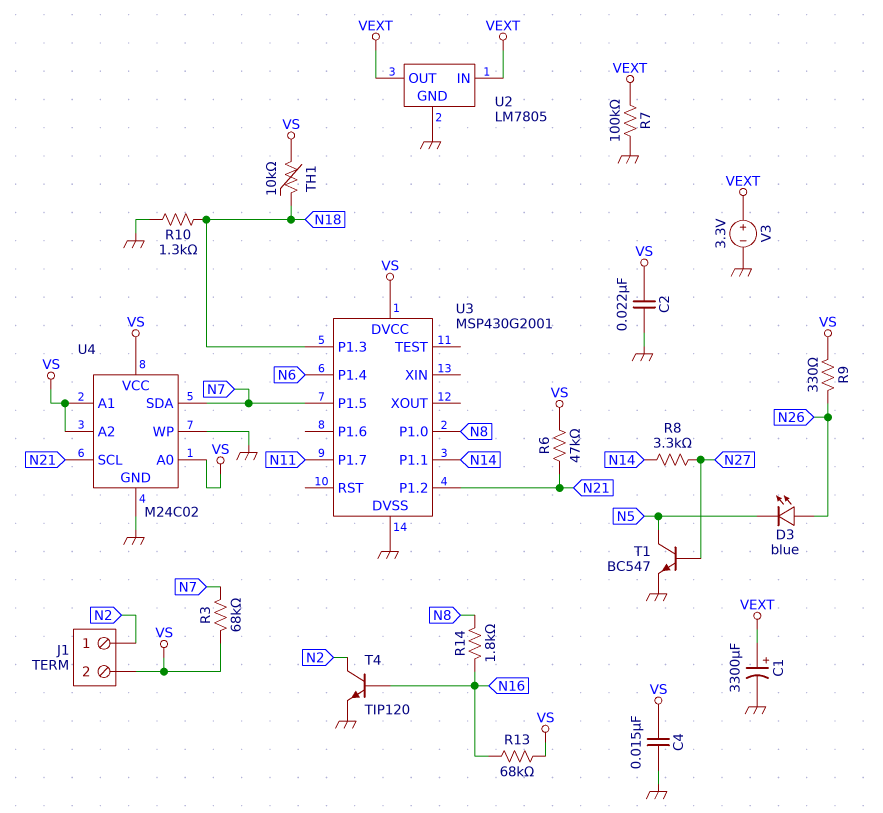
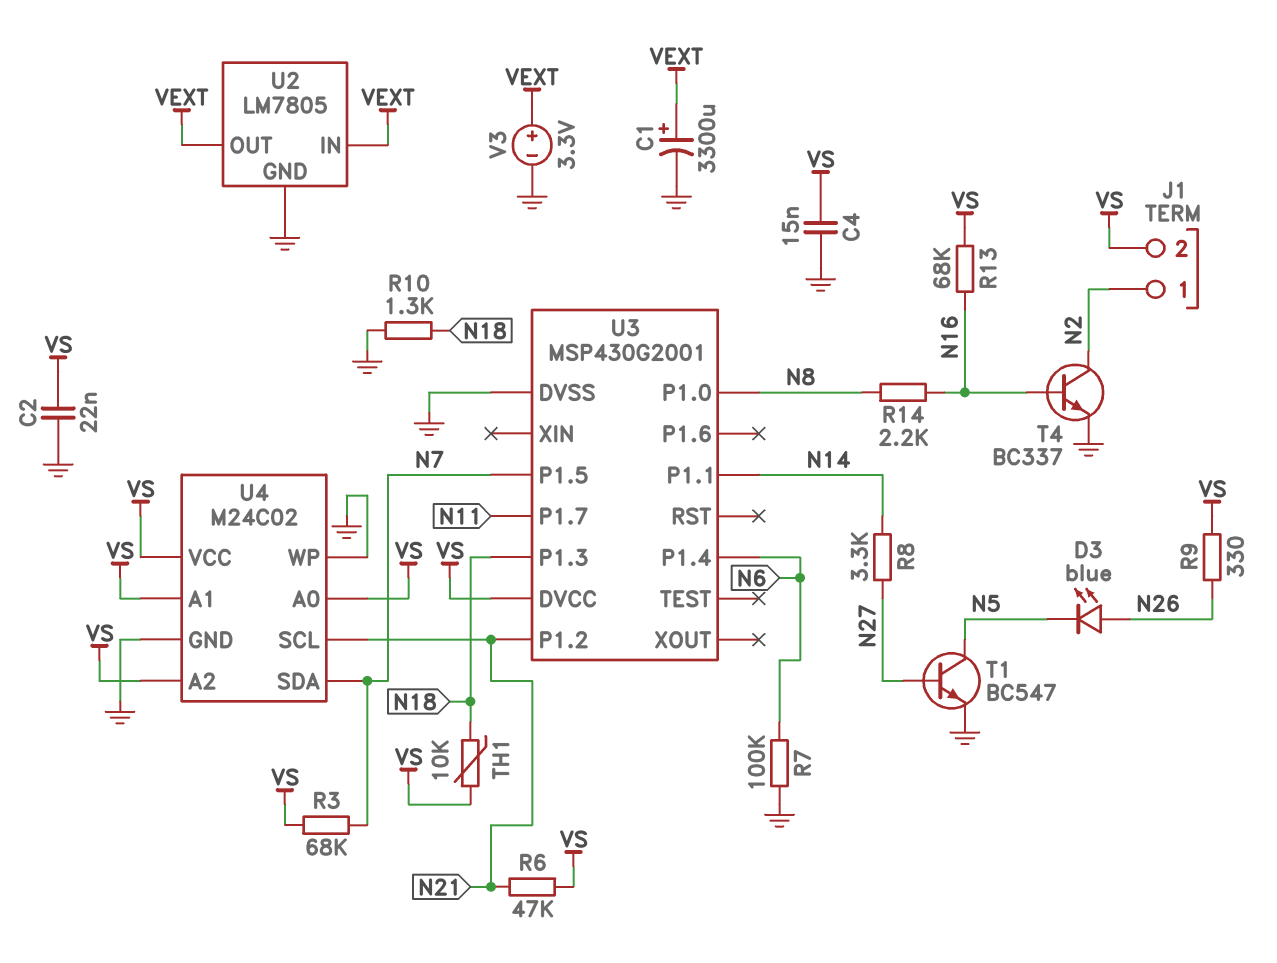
R7: 100k (GND, VEXT) -> 100k (GND, N6)
R14: 1.8k (N8, N16) -> 2.2k (N8, N16)
T4: NPN TIP120 (B N16, C N2, E GND) -> NPN BC337 (B N16, C N2, E GND)

